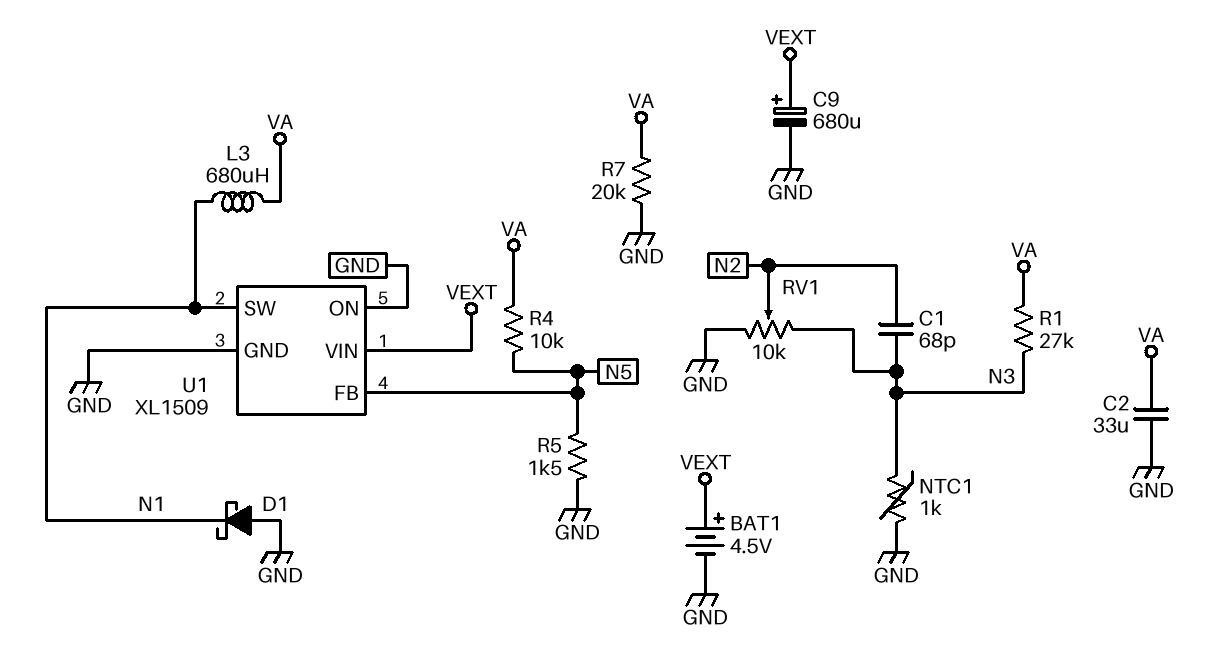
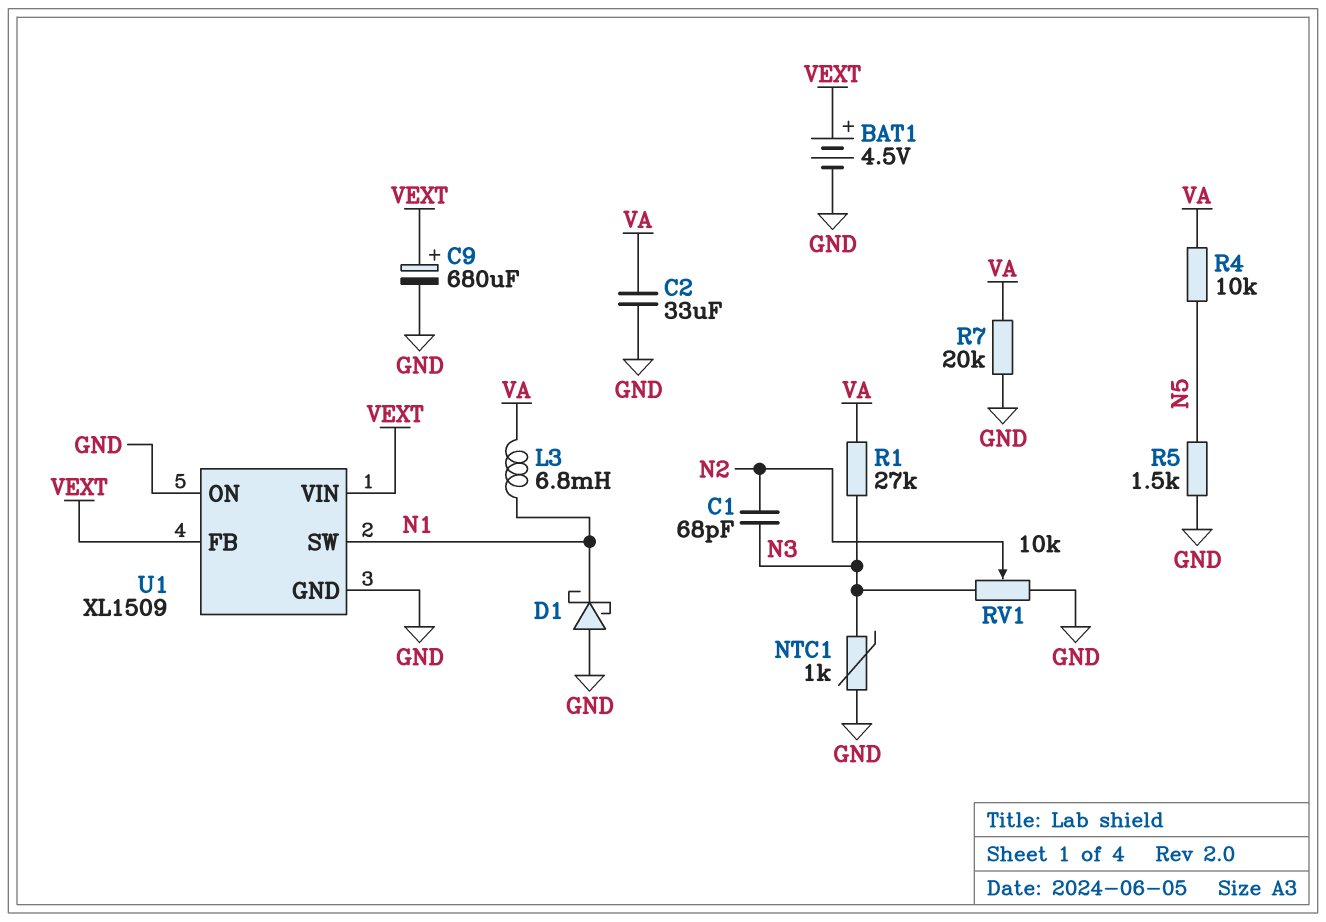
L3: 680uH (N1, VA) -> 6.8mH (N1, VA)
U1 pin FB: N5 -> VEXT

